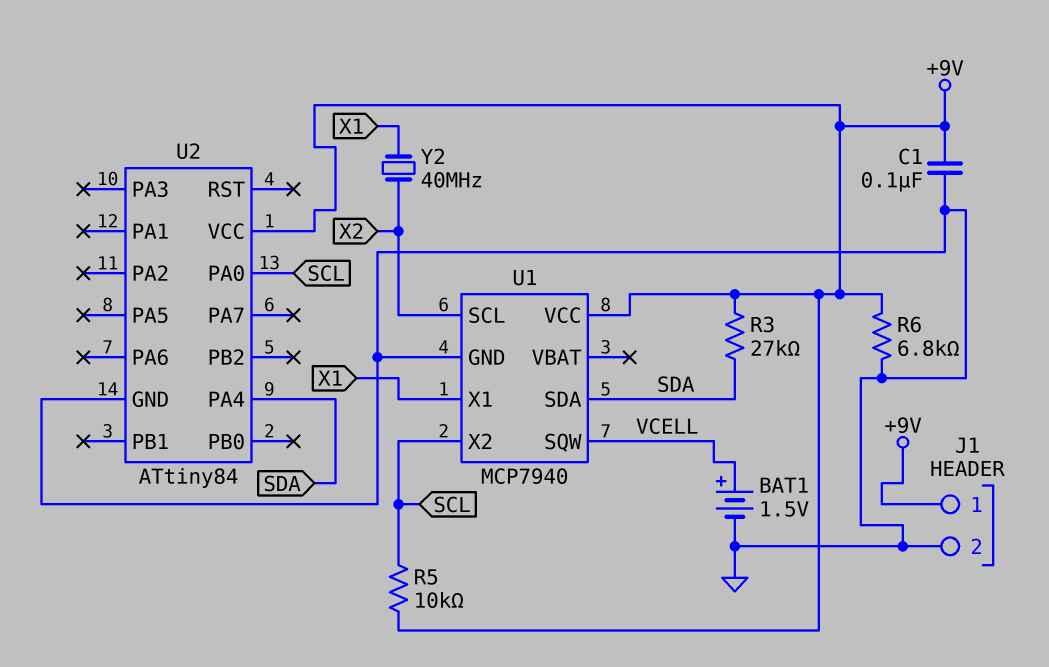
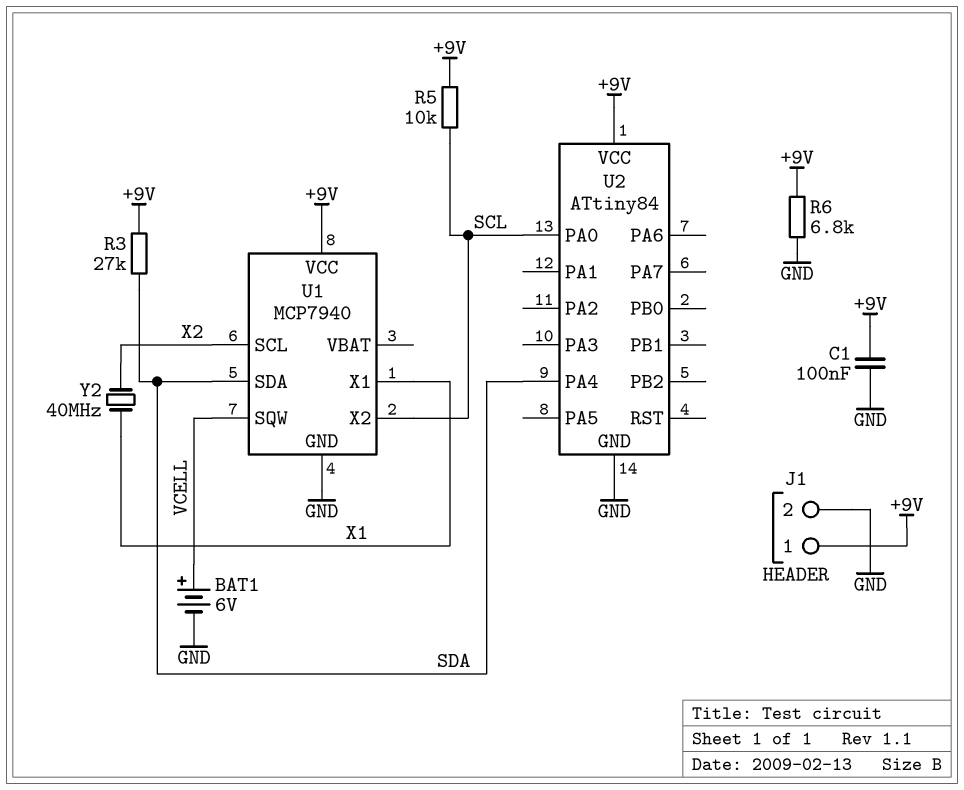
BAT1: 1.5V (plus VCELL, minus GND) -> 6V (plus VCELL, minus GND)

